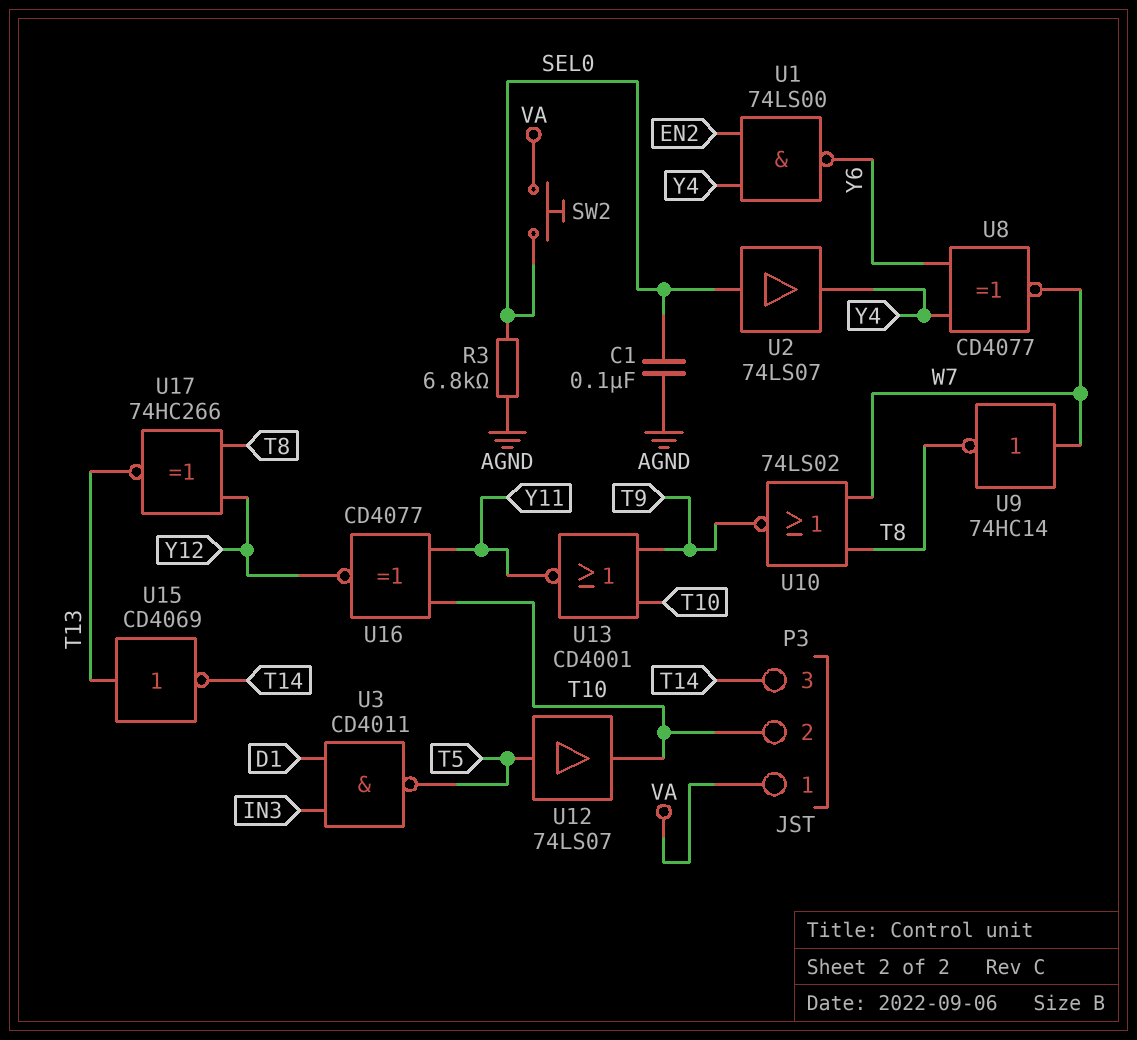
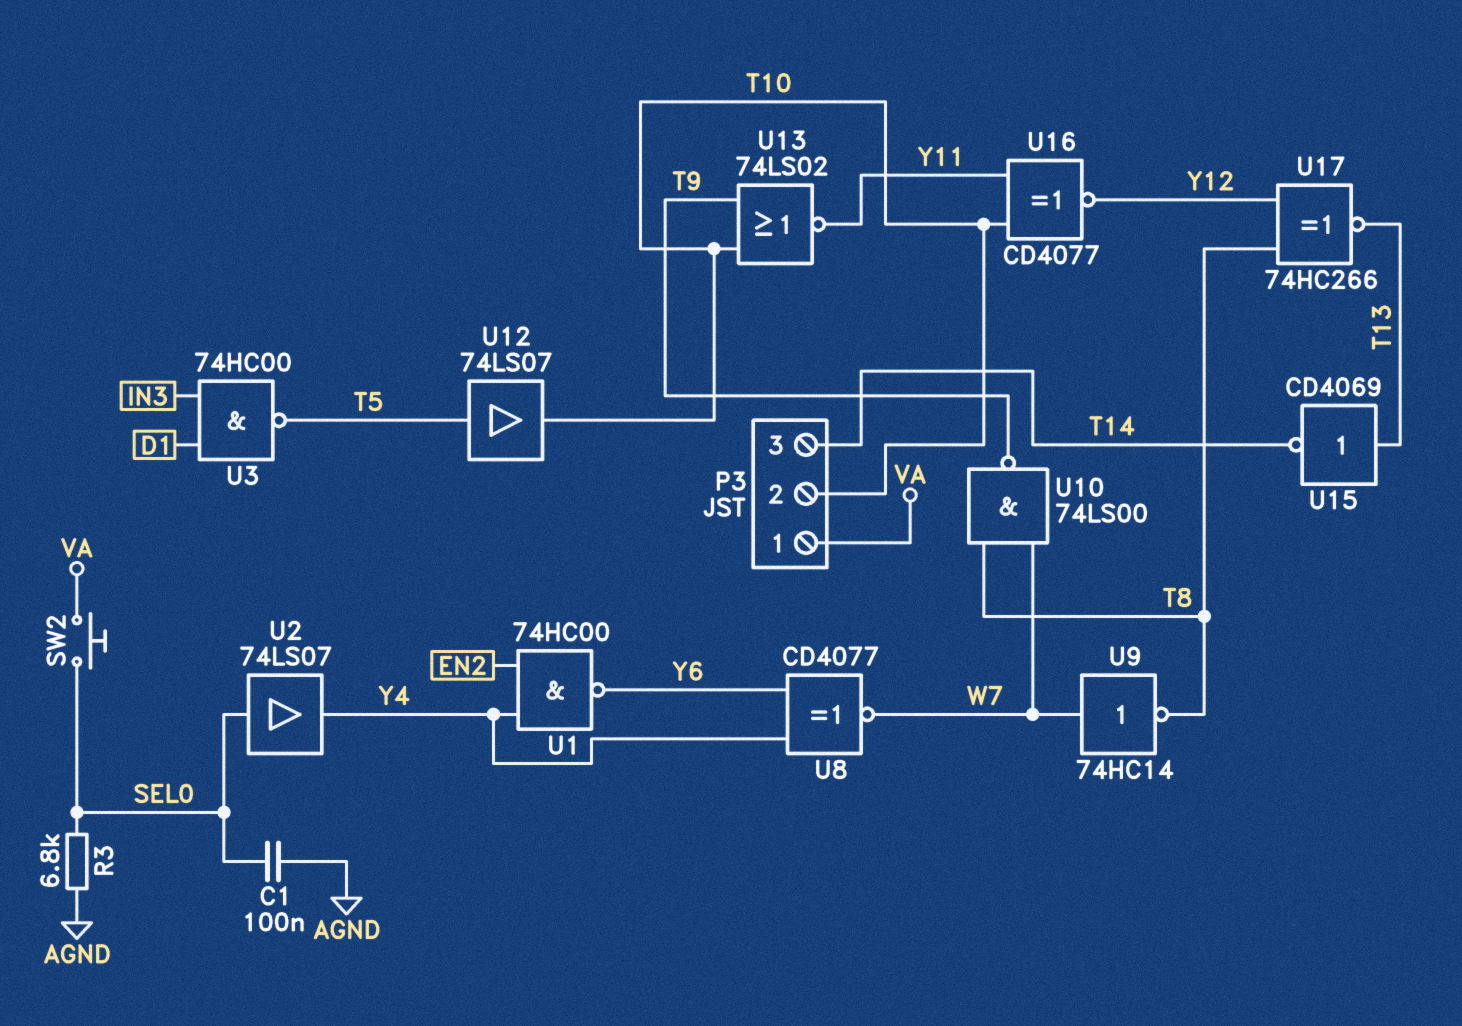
U1: NAND 74LS00 (in EN2, in Y4, out Y6) -> NAND 74HC00 (in EN2, in Y4, out Y6)
U3: NAND CD4011 (in D1, in IN3, out T5) -> NAND 74HC00 (in D1, in IN3, out T5)
U10: NOR 74LS02 (in T8, in W7, out T9) -> NAND 74LS00 (in T8, in W7, out T9)
U13: NOR CD4001 (in T9, in T10, out Y11) -> NOR 74LS02 (in T9, in T10, out Y11)

